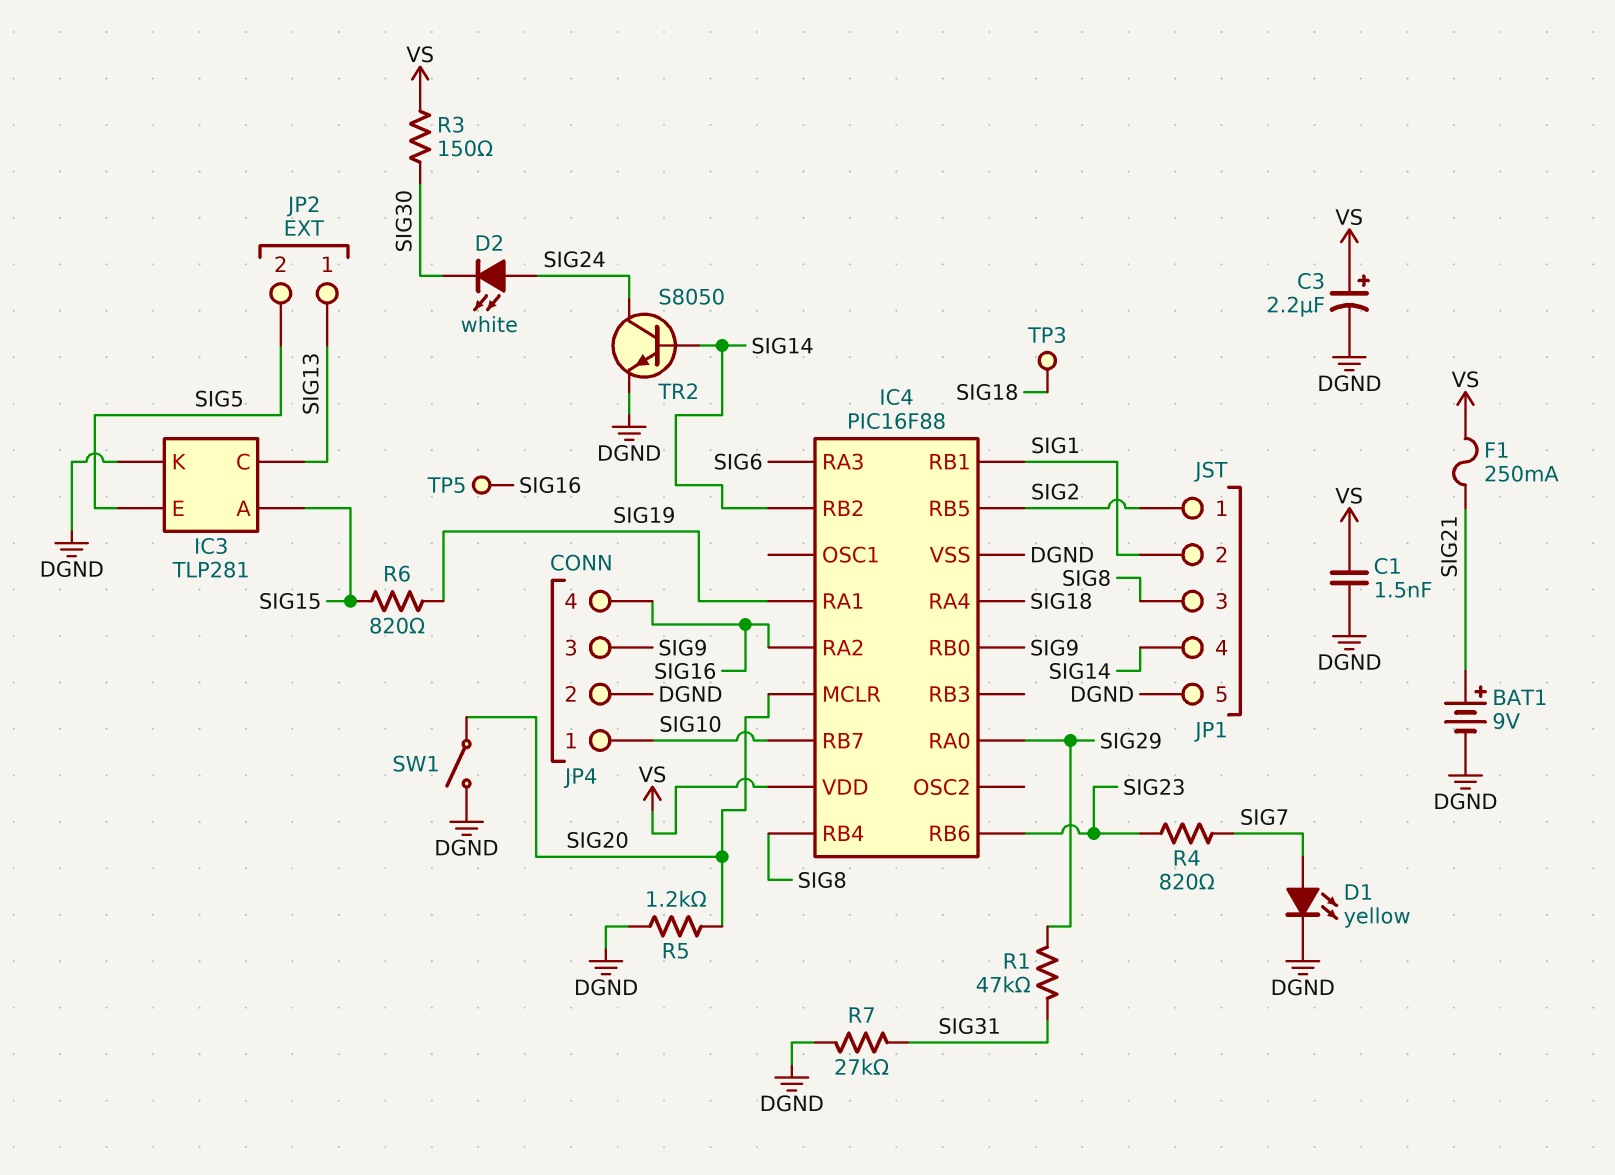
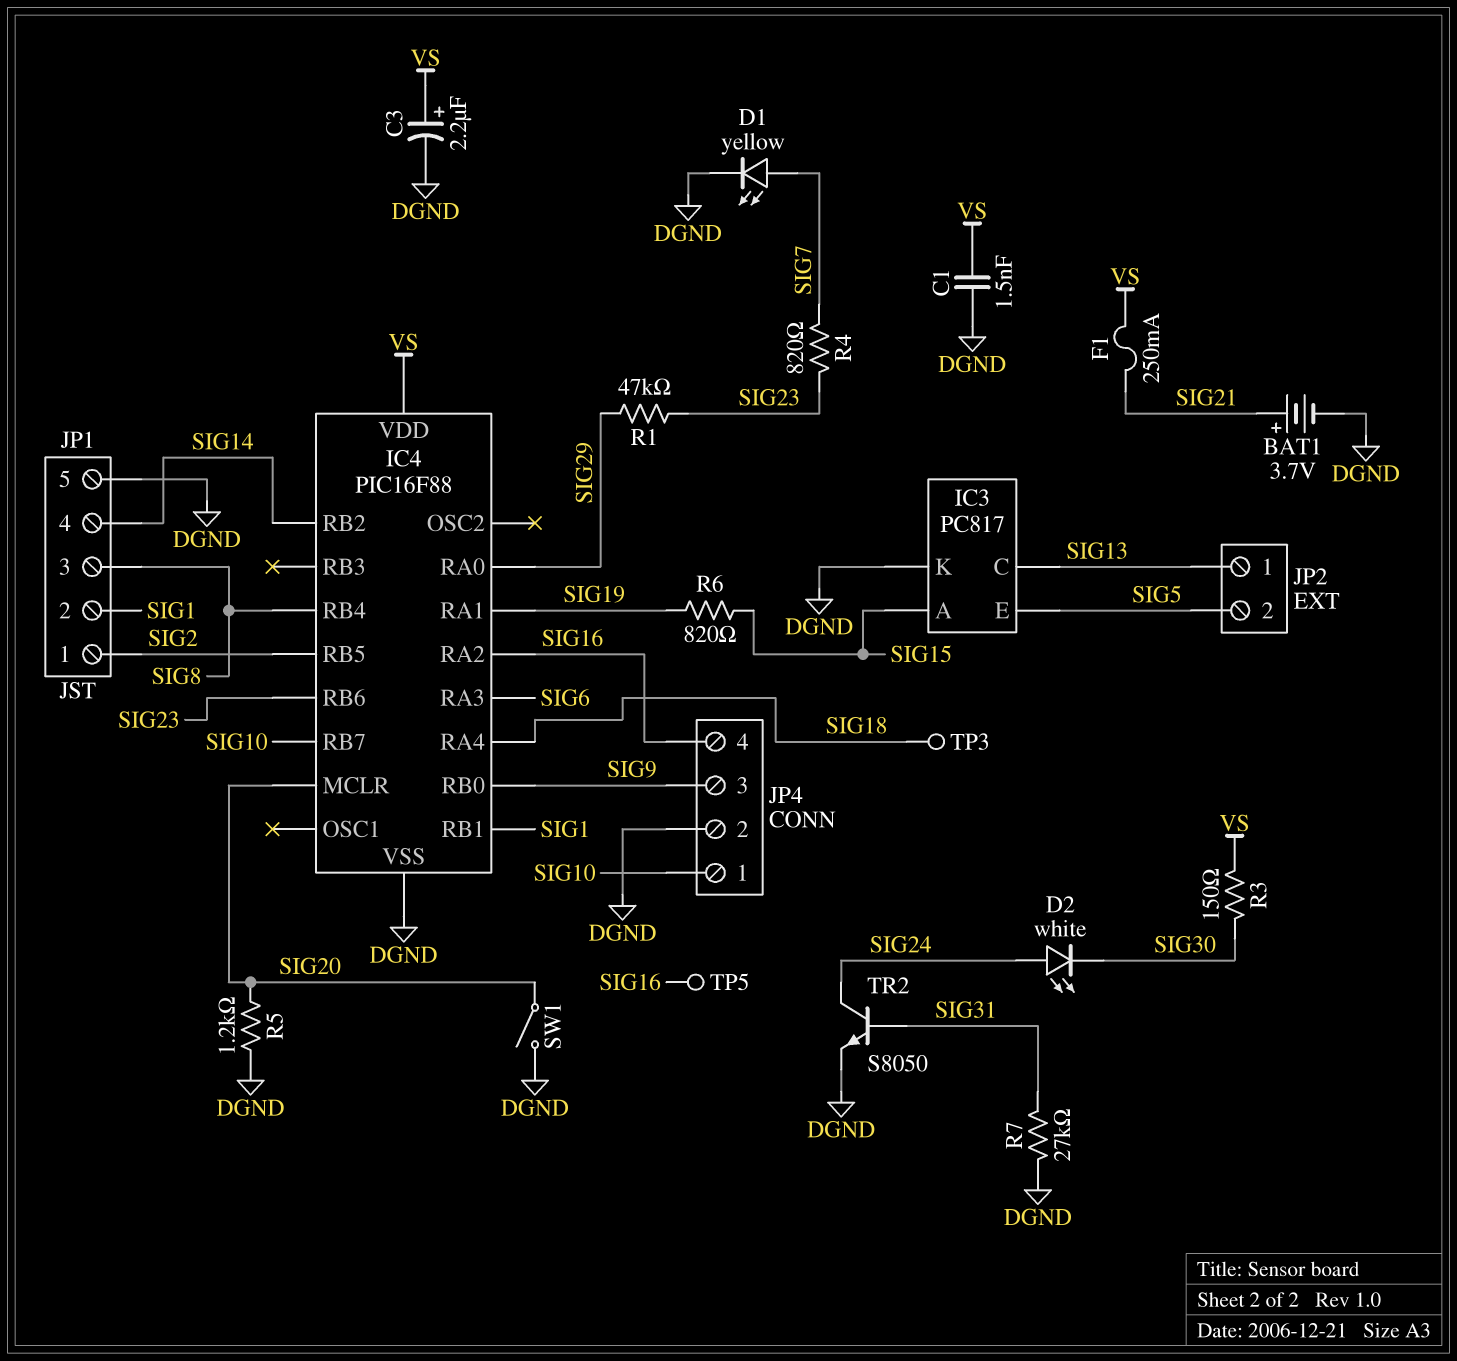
BAT1: 9V (plus SIG21, minus DGND) -> 3.7V (plus SIG21, minus DGND)
IC3: TLP281 -> PC817
R1: 47k (SIG29, SIG31) -> 47k (SIG23, SIG29)
TR2: NPN S8050 (B SIG14, C SIG24, E DGND) -> NPN S8050 (B SIG31, C SIG24, E DGND)

